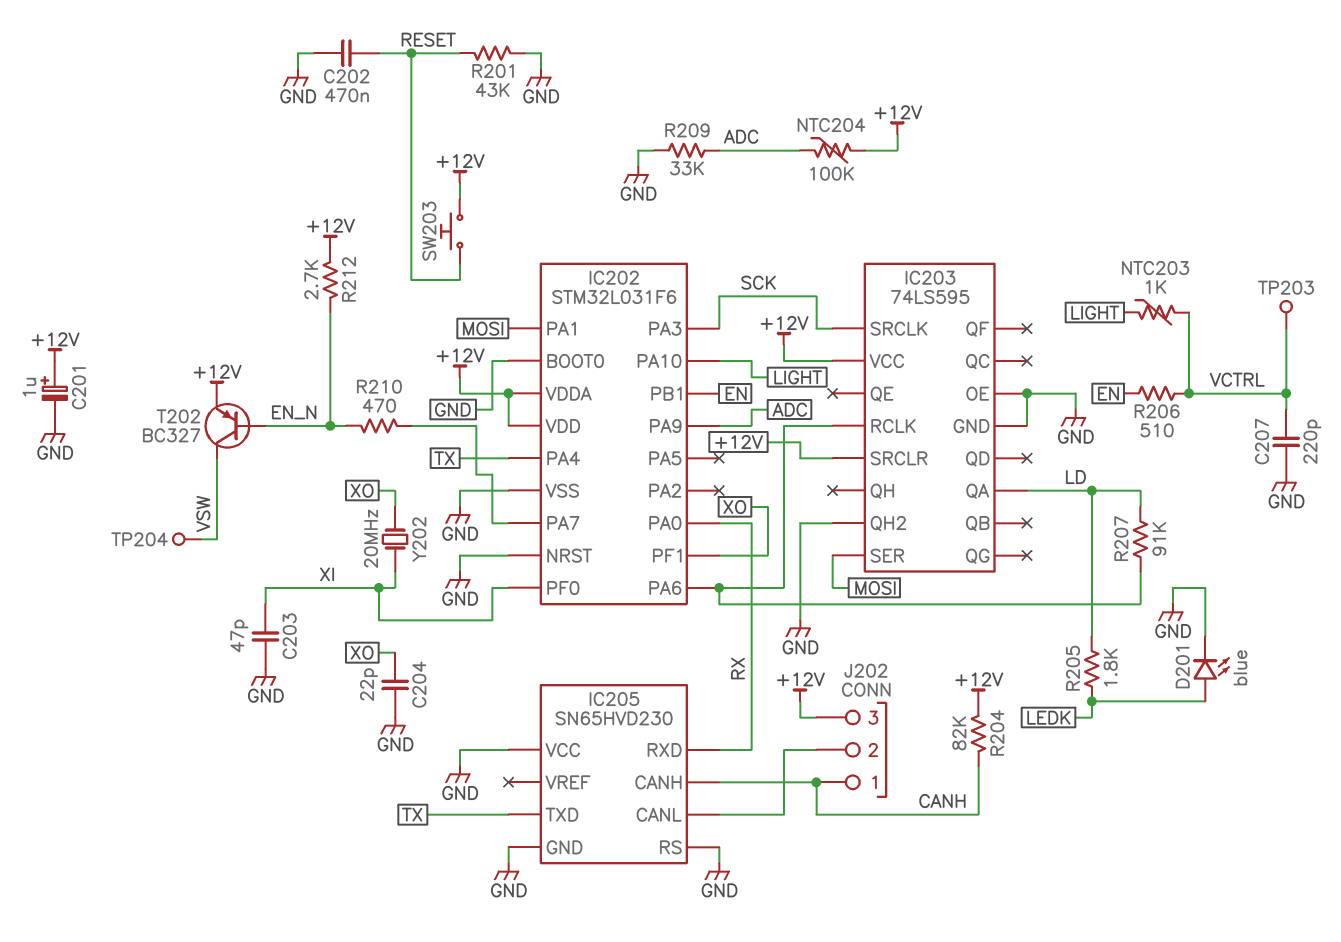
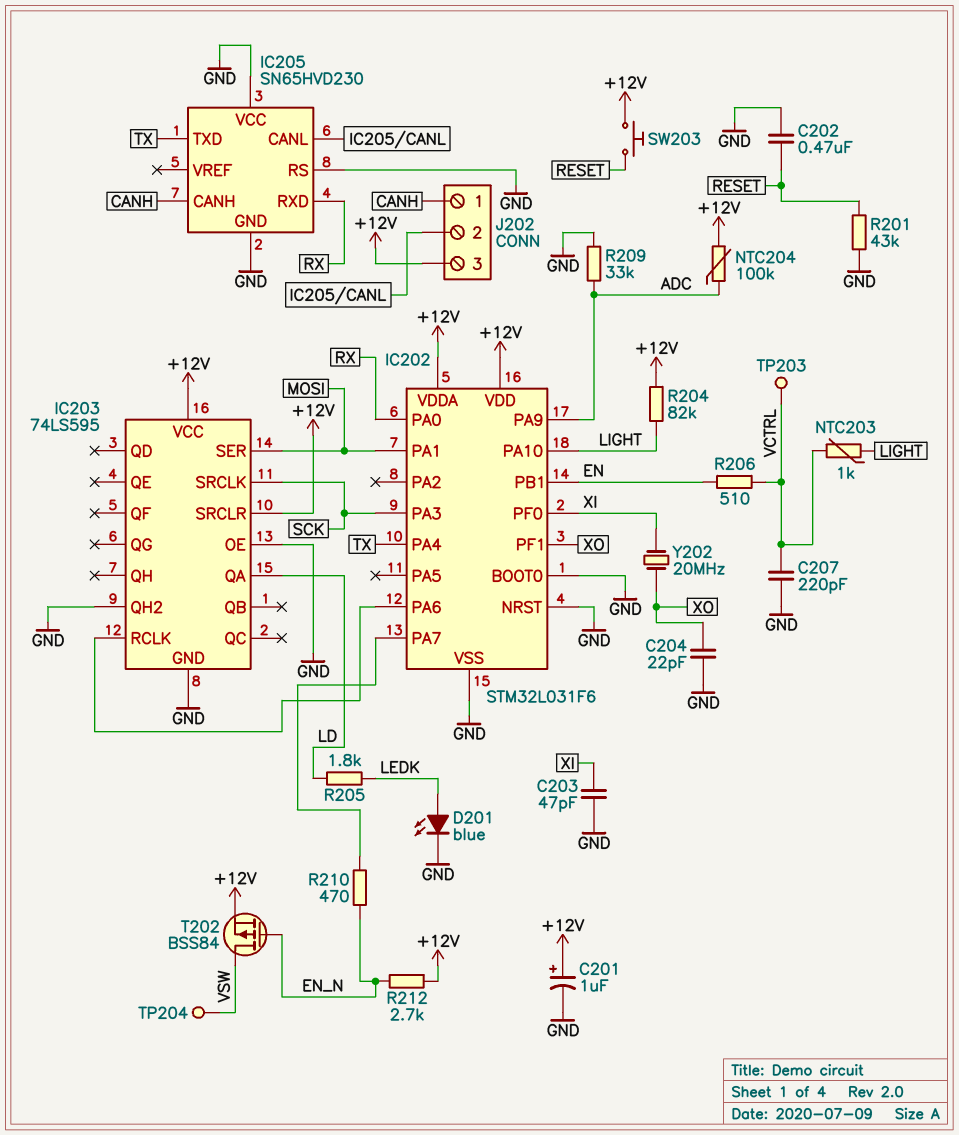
R204: 82k (+12V, CANH) -> 82k (+12V, LIGHT)
R207: 91k (IC202/PA6, LD) -> none
T202: PNP BC327 (B EN_N, C VSW, E +12V) -> PMOS BSS84 (G EN_N, D VSW, S +12V)

